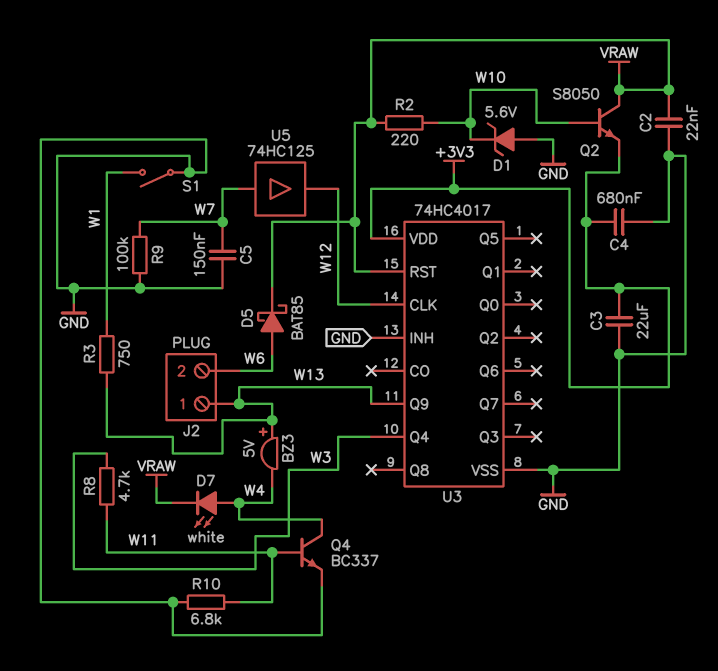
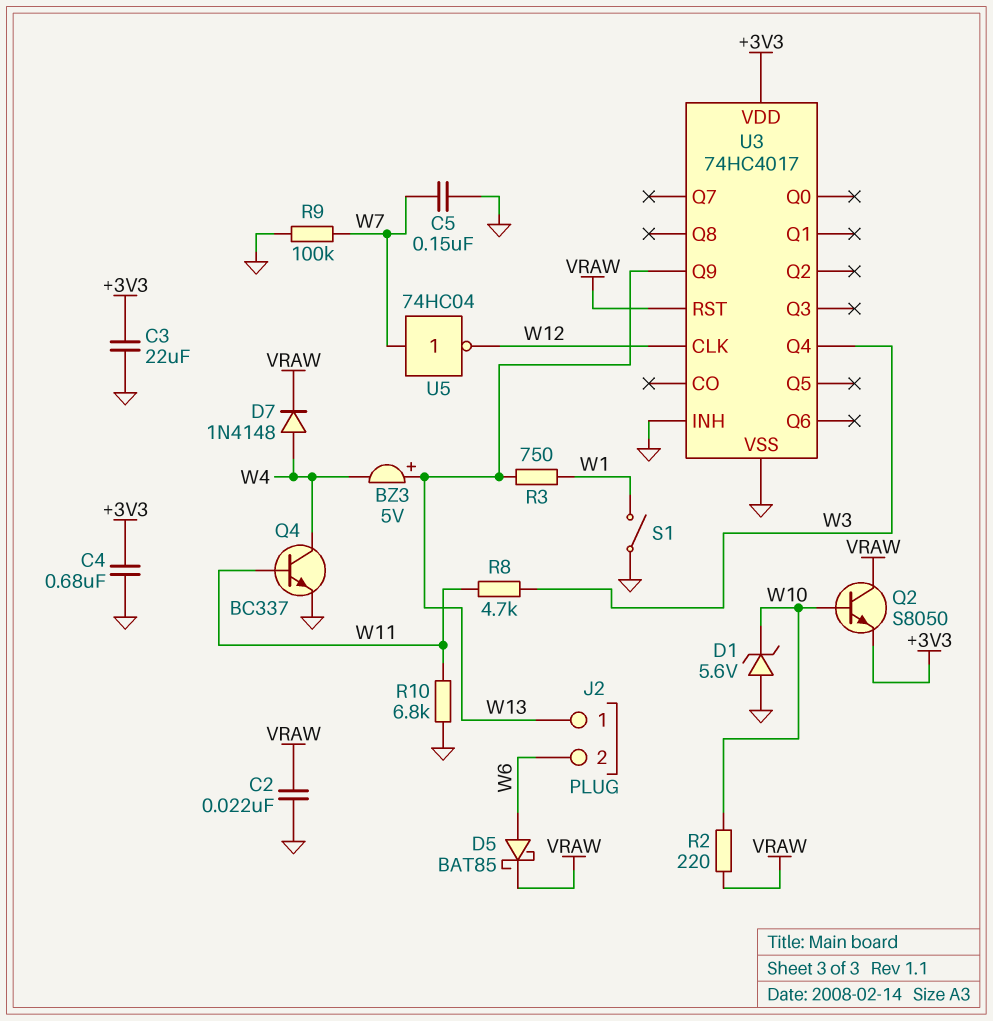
D7: LED white (A W4, K VRAW) -> diode 1N4148 (A W4, K VRAW)
U5: buffer 74HC125 (in W7, out W12) -> NOT 74HC04 (in W7, out W12)

